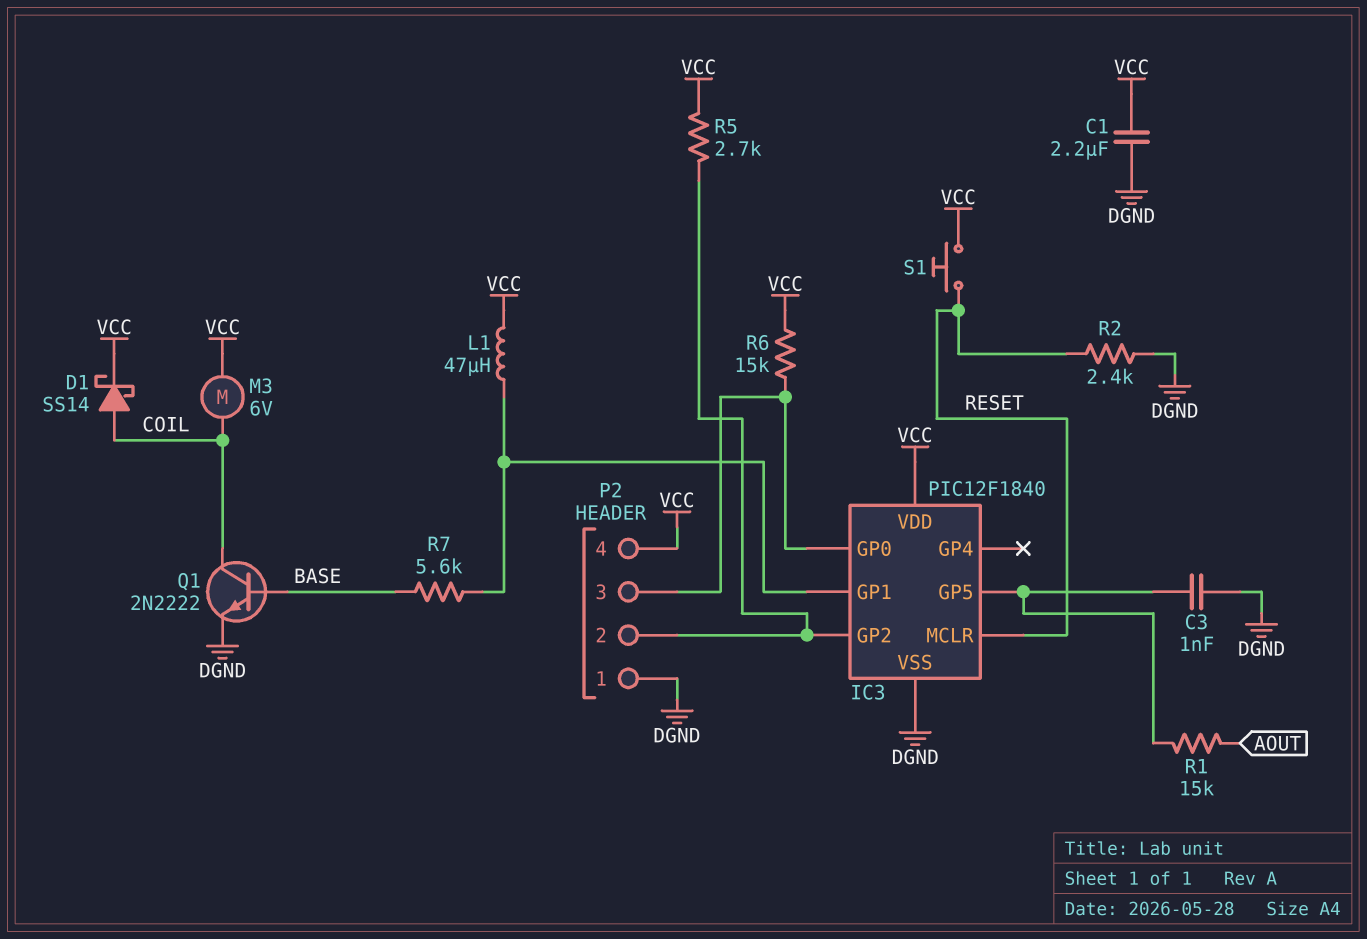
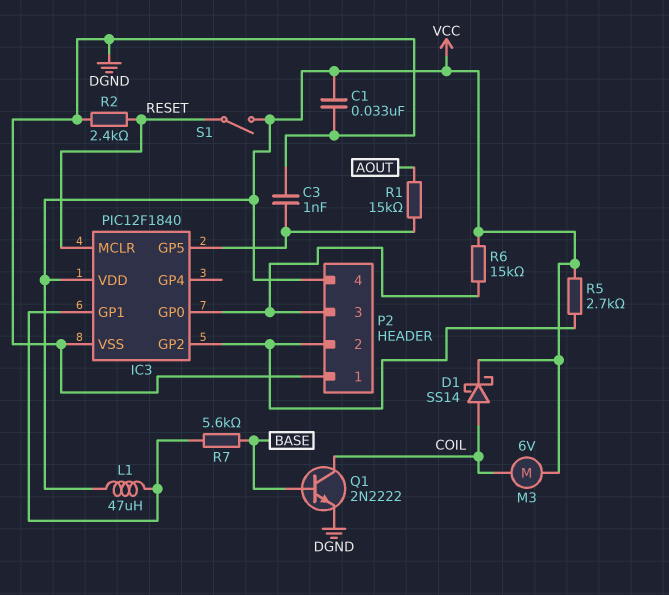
C1: 2.2uF (DGND, VCC) -> 33nF (DGND, VCC)
S1: button (RESET, VCC) -> switch (RESET, VCC)

